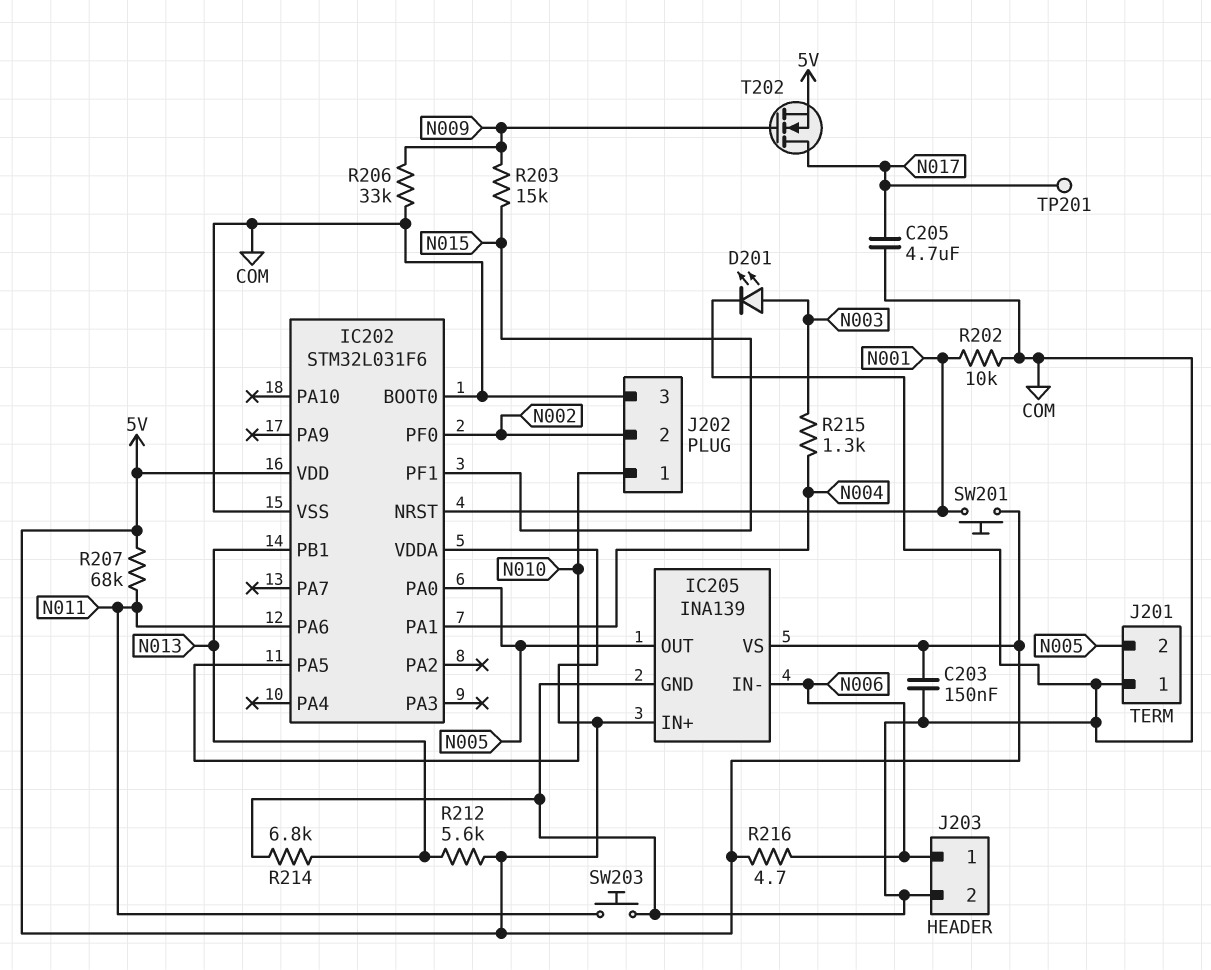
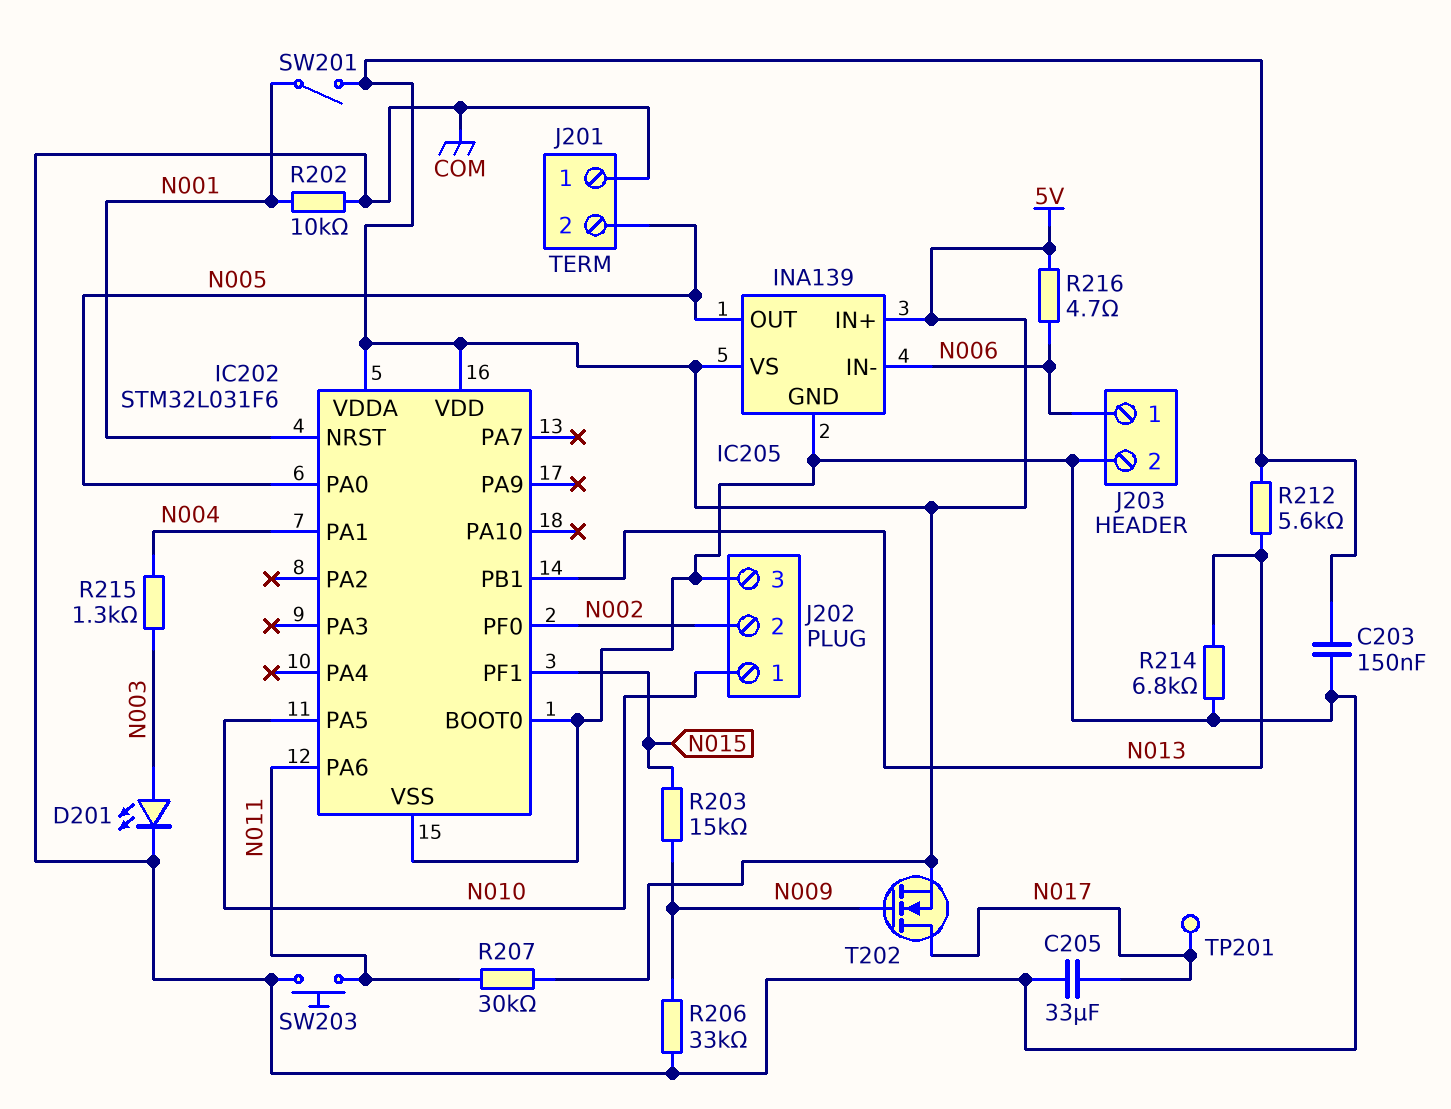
C205: 4.7uF (COM, N017) -> 33uF (COM, N017)
R207: 68k (5V, N011) -> 30k (5V, N011)
SW201: button (5V, N001) -> switch (5V, N001)

